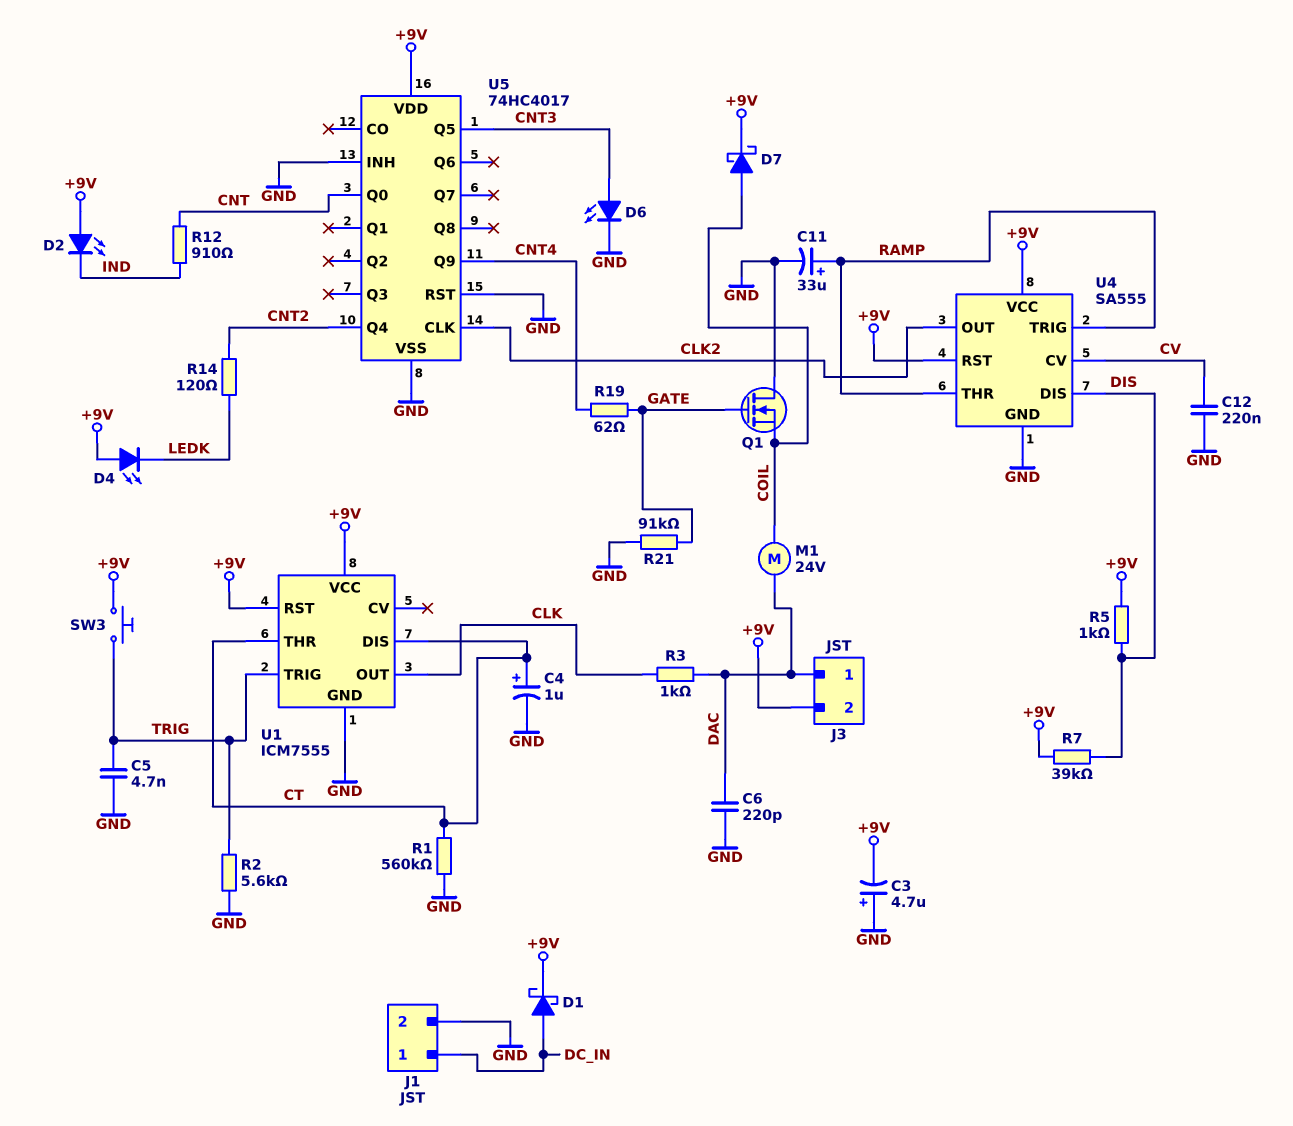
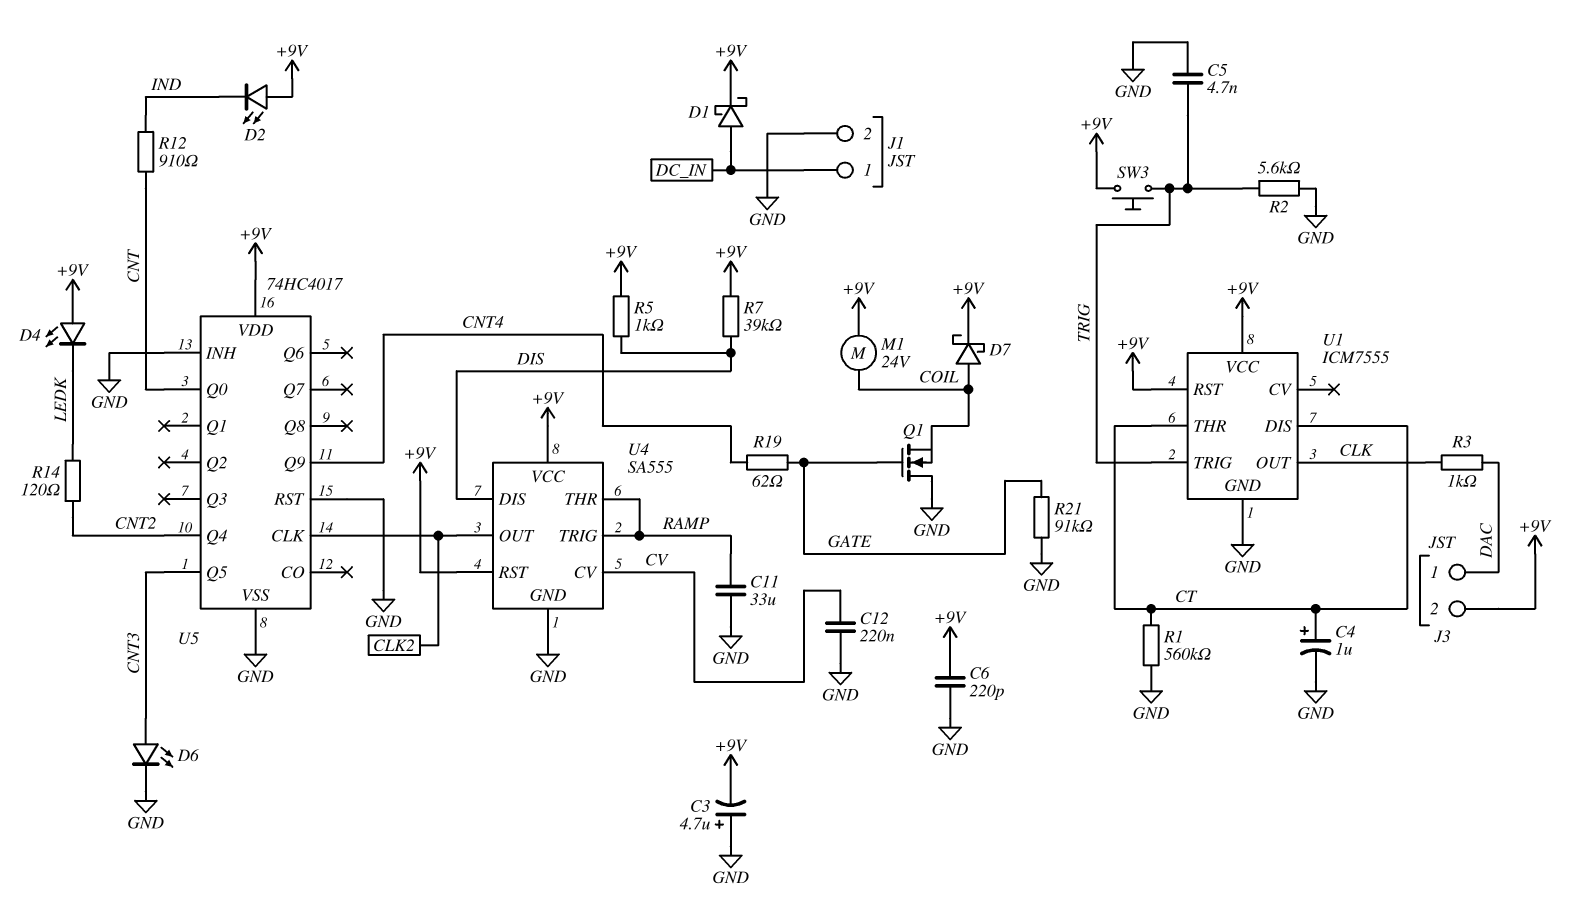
C6: 220pF (DAC, GND) -> 220pF (+9V, GND)
C11: 33uF (plus RAMP, minus GND) -> 33uF (GND, RAMP)
M1: motor 24V (COIL, DAC) -> motor 24V (+9V, COIL)

